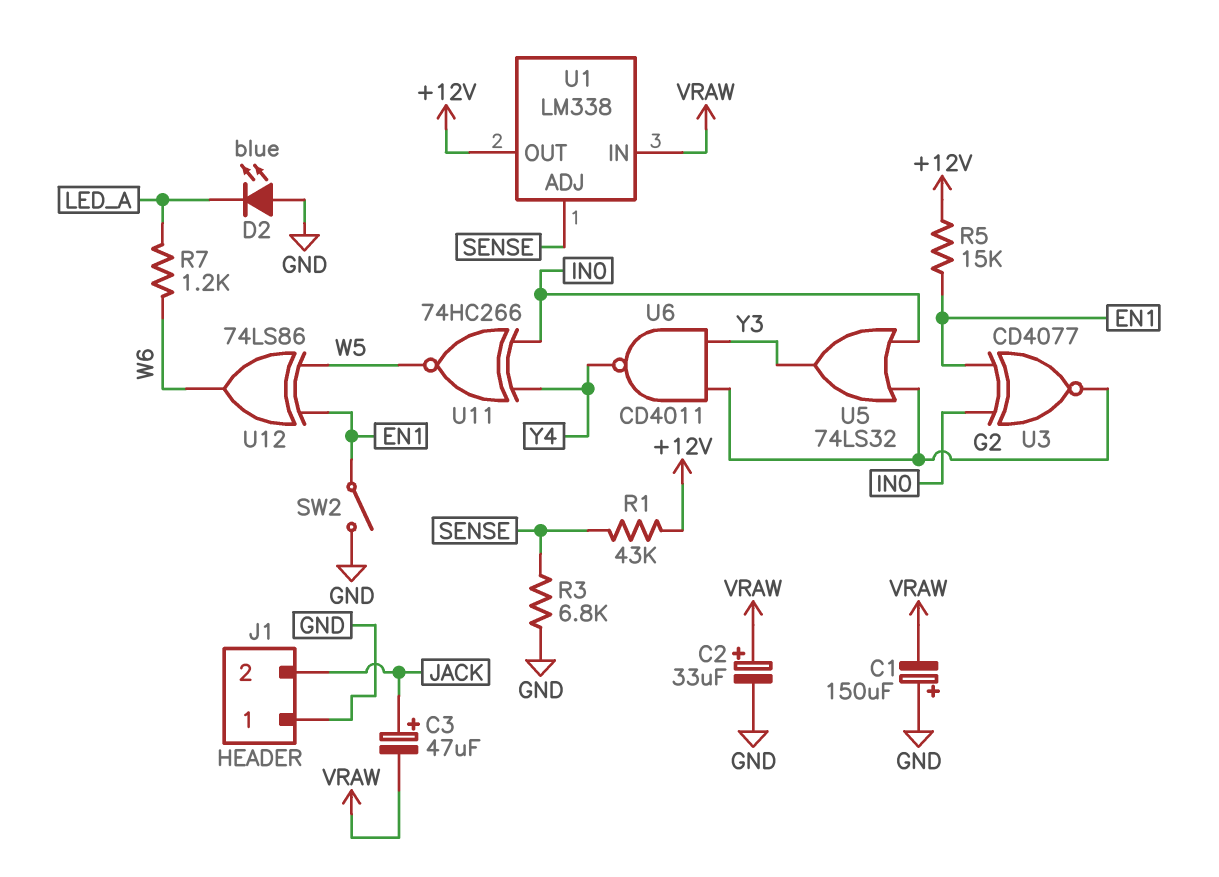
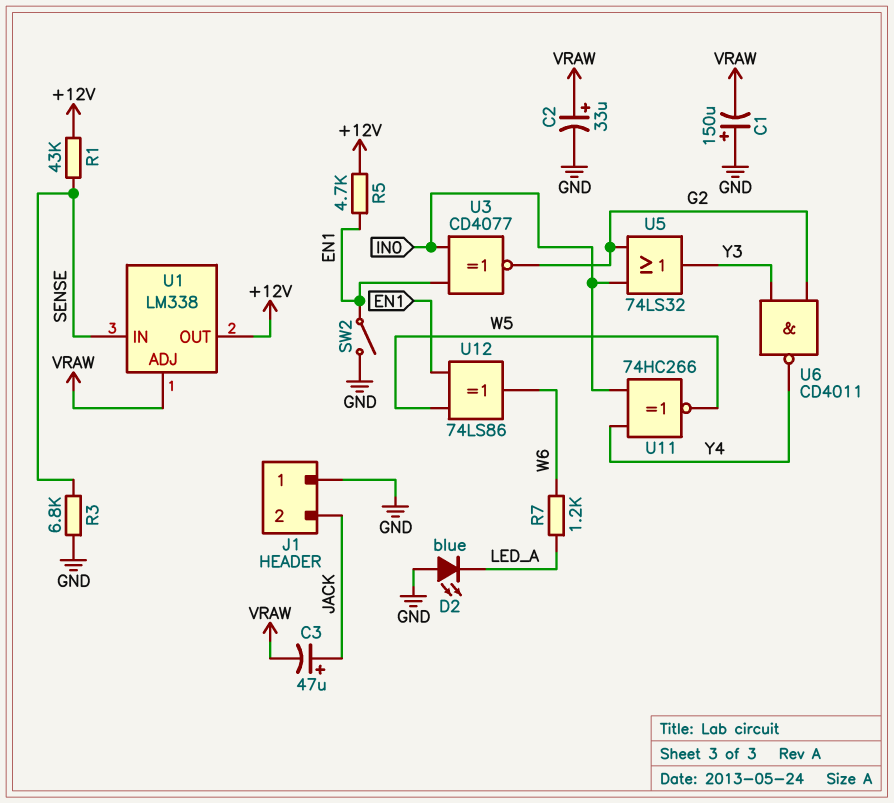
R5: 15k (+12V, EN1) -> 4.7k (+12V, EN1)
U1 pin ADJ: SENSE -> VRAW
U1 pin IN: VRAW -> SENSE

